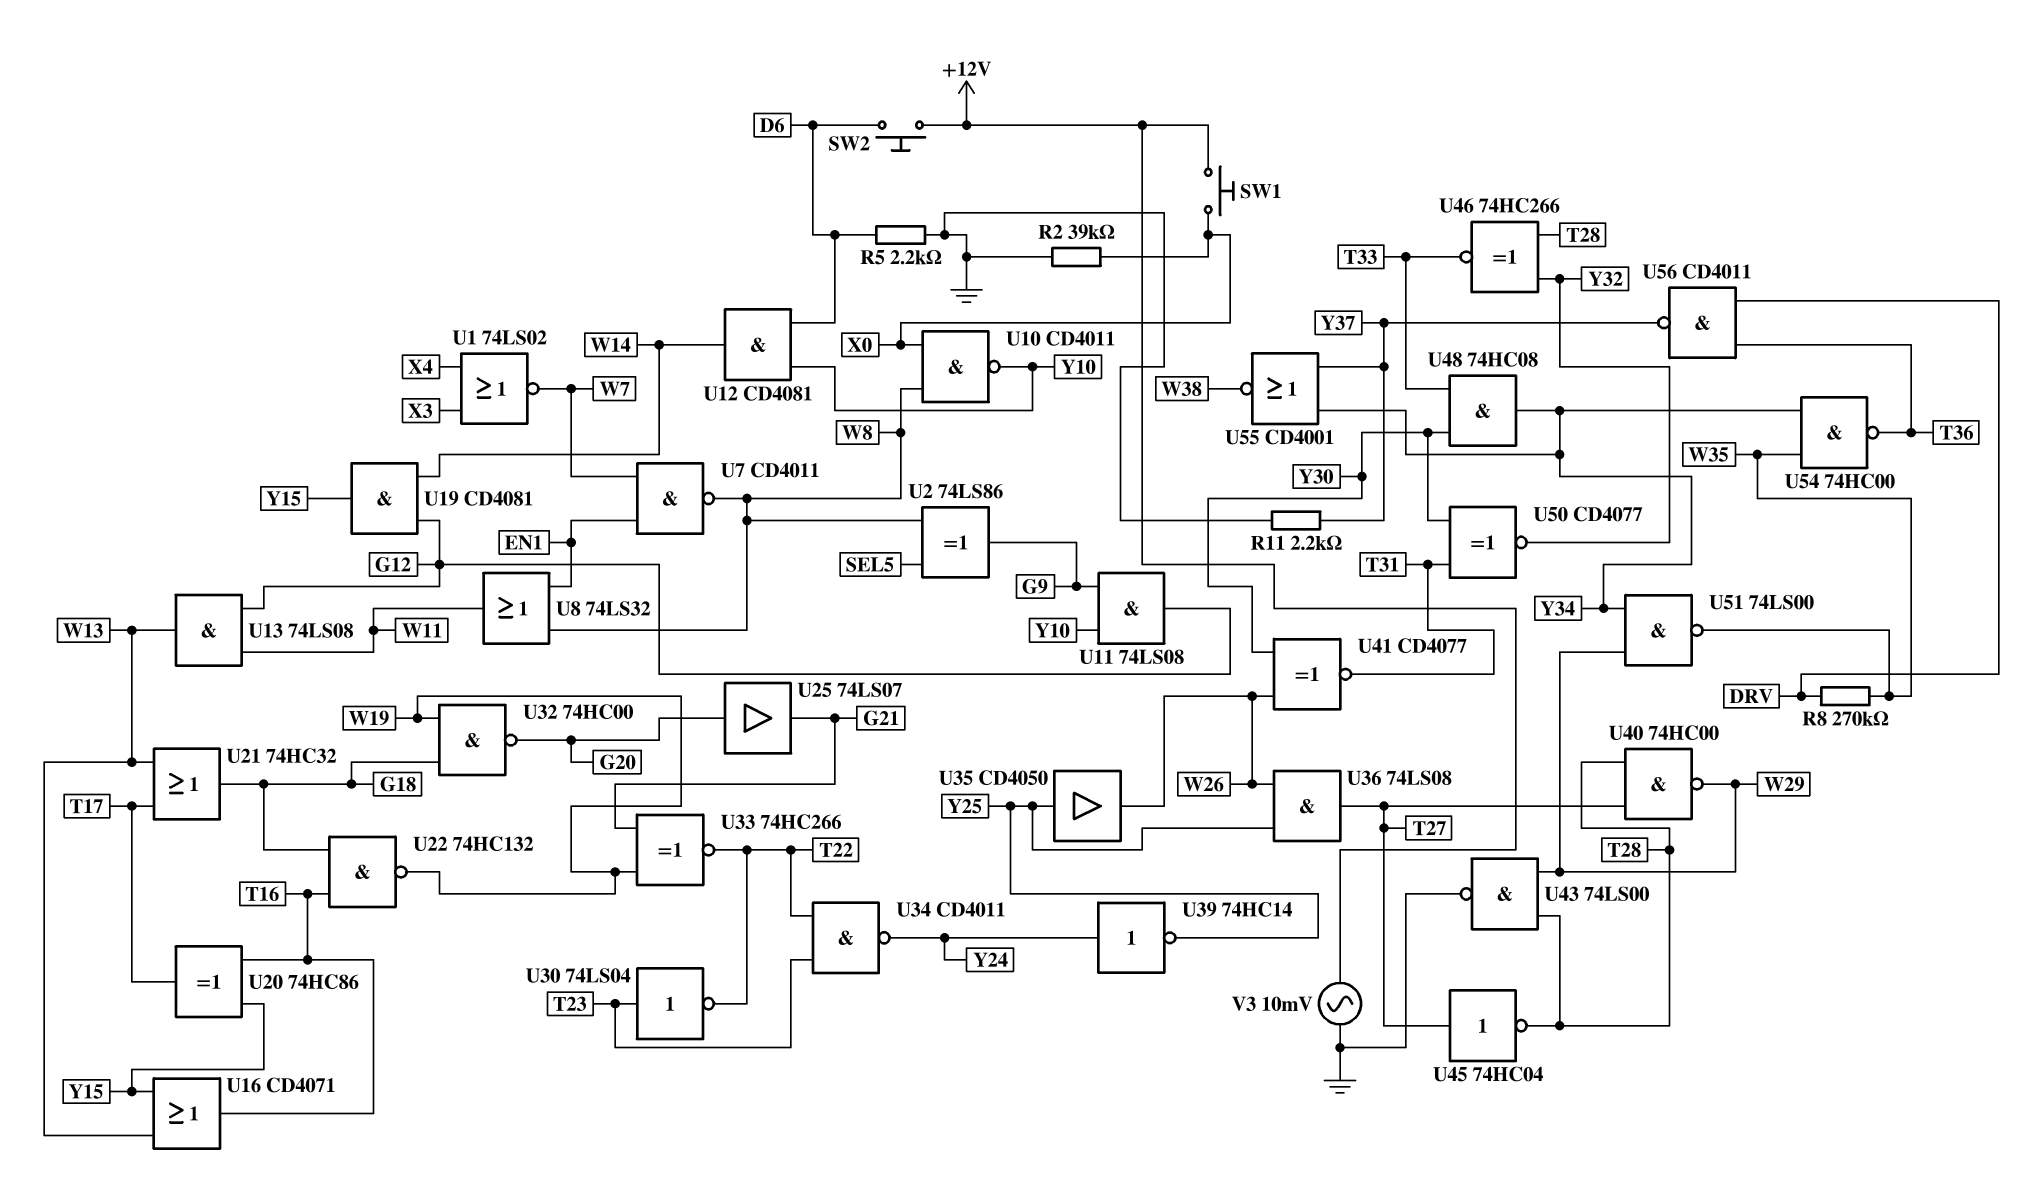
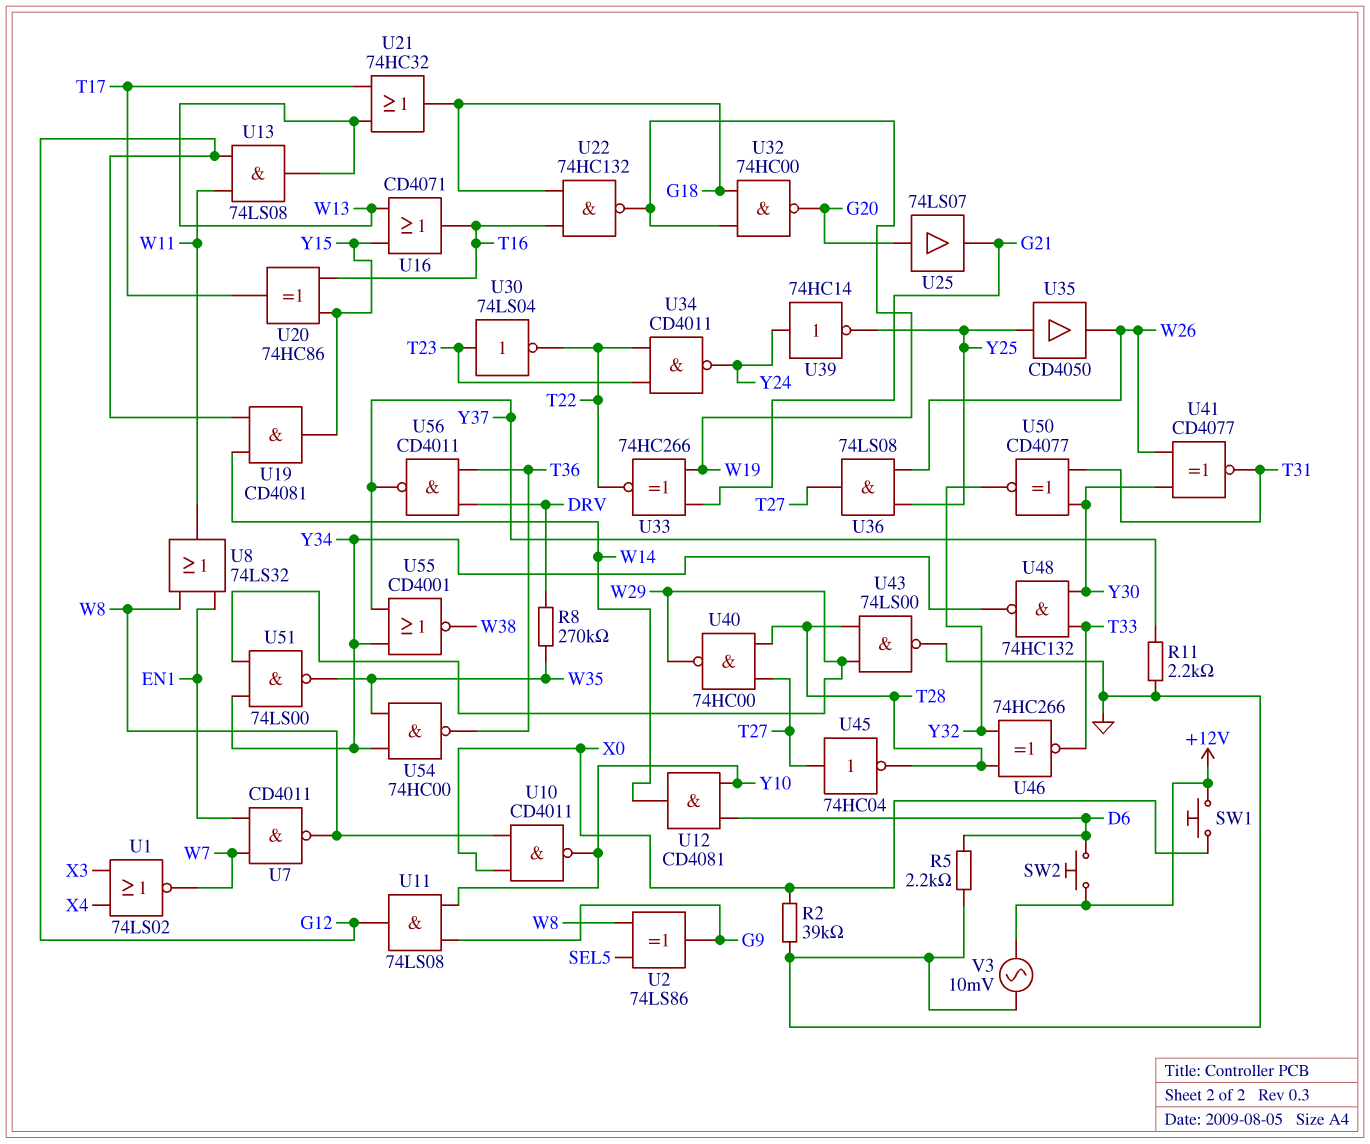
U48: AND 74HC08 (in T33, in Y30, out Y34) -> NAND 74HC132 (in T33, in Y30, out Y34)

